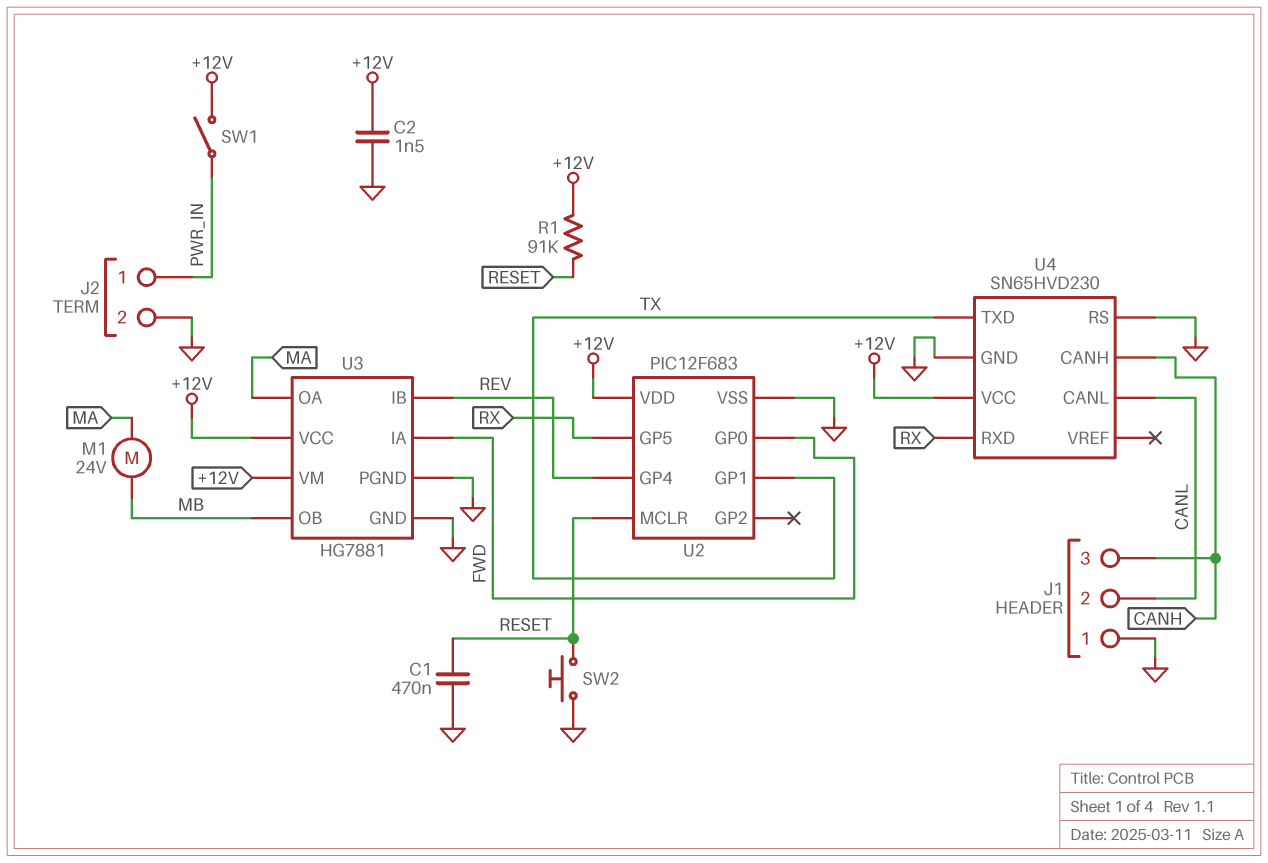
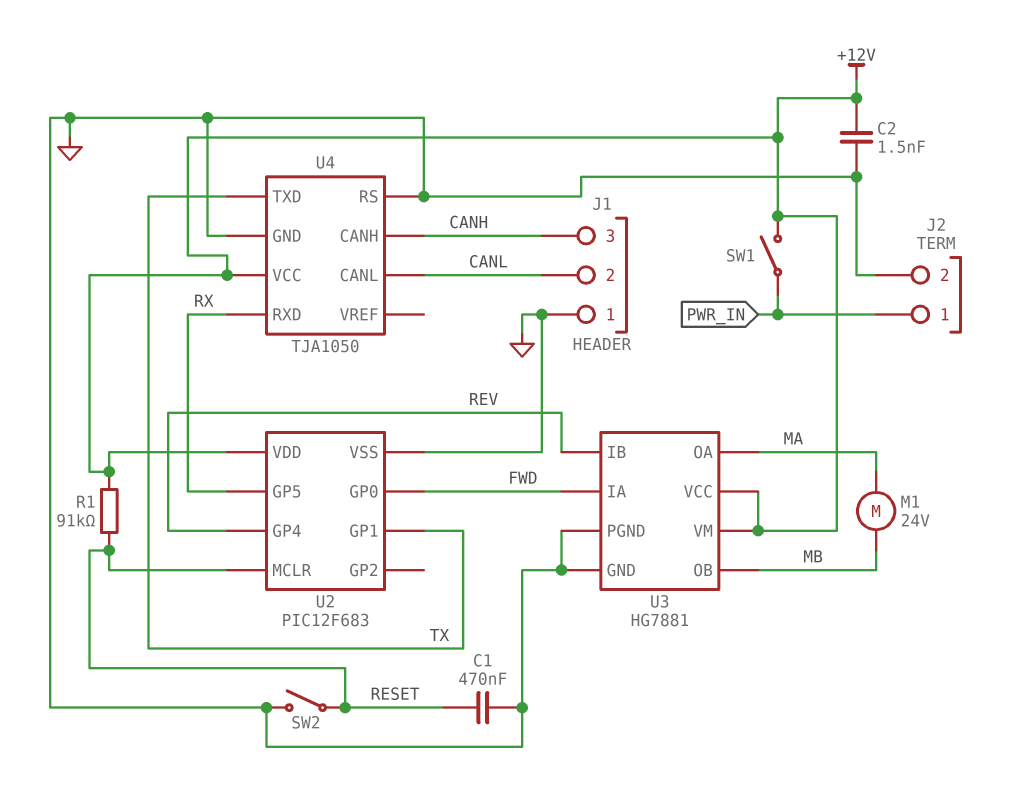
SW2: button (GND, RESET) -> switch (GND, RESET)
U4: SN65HVD230 -> TJA1050

